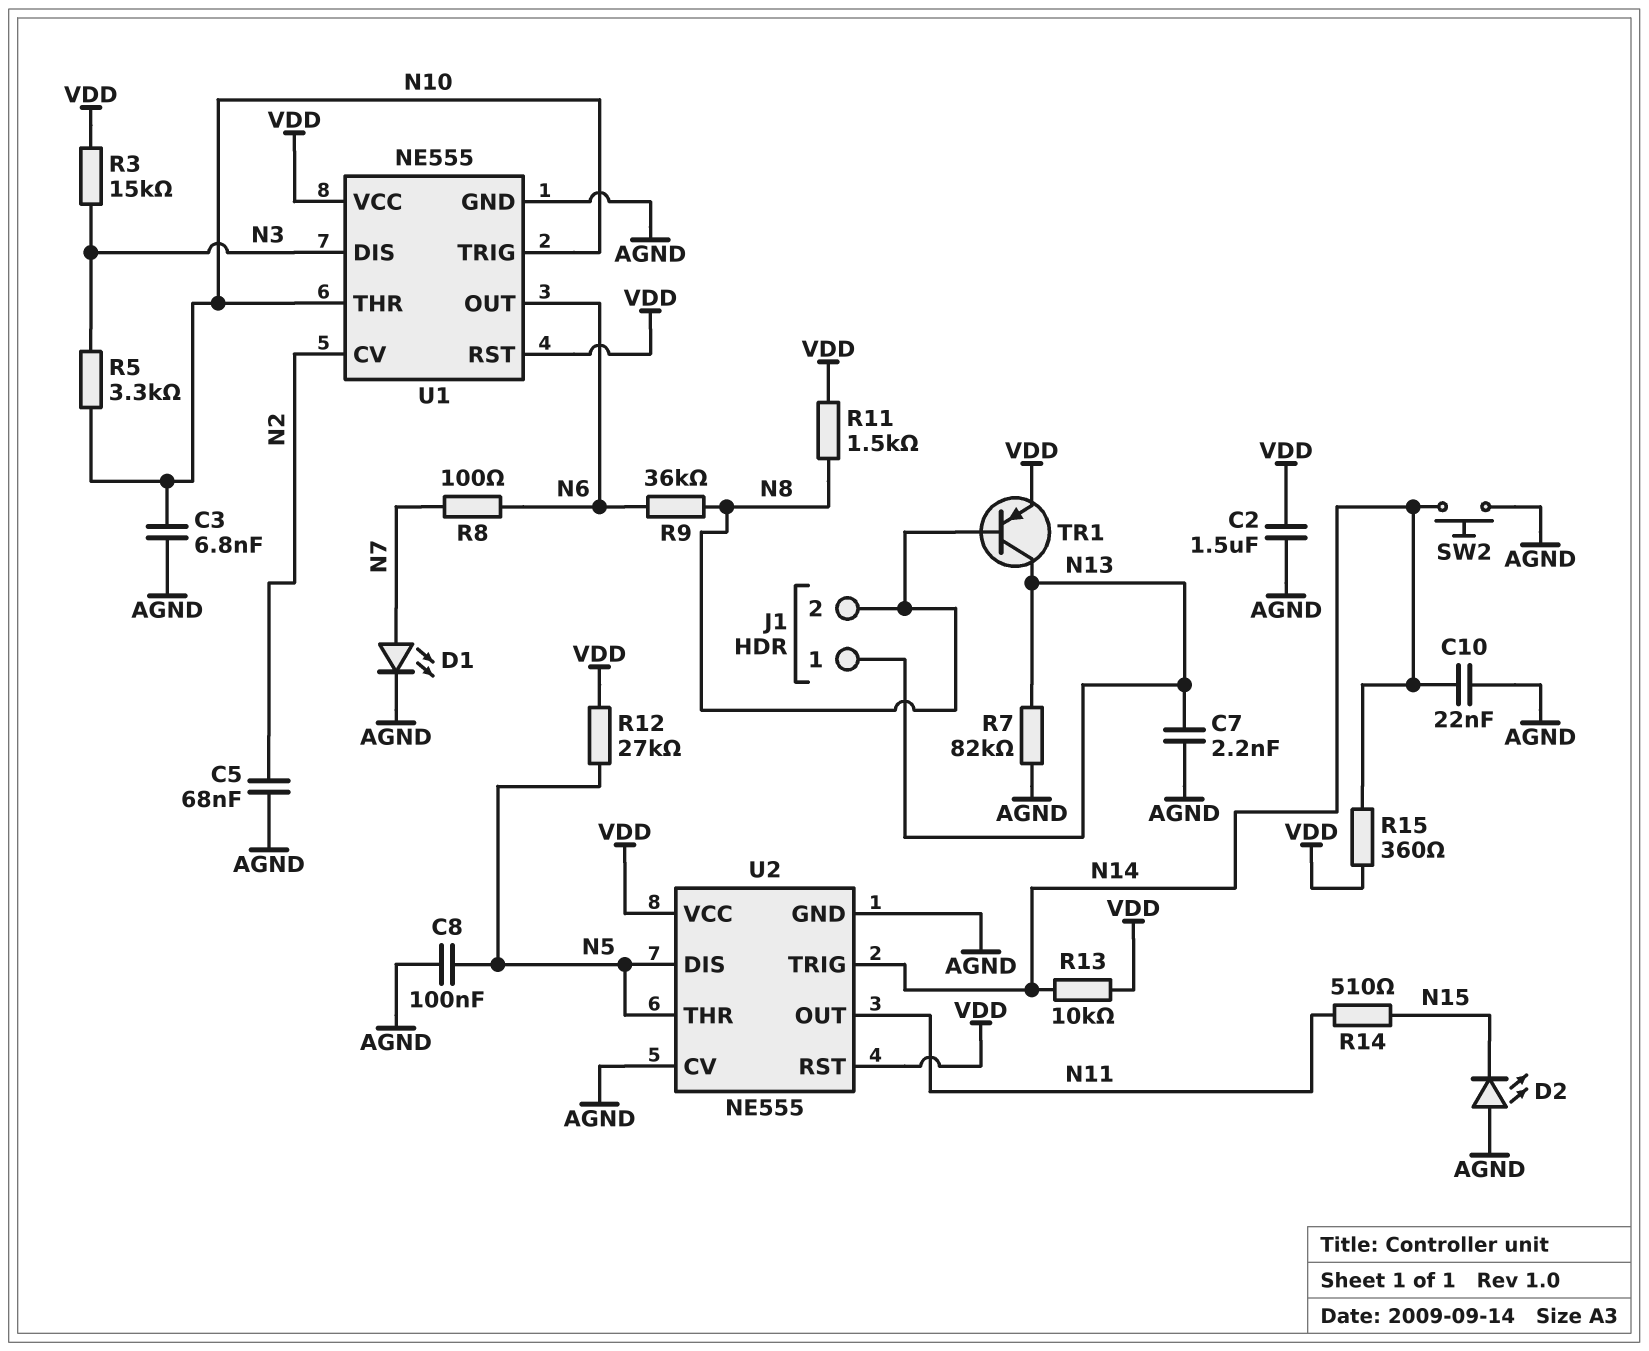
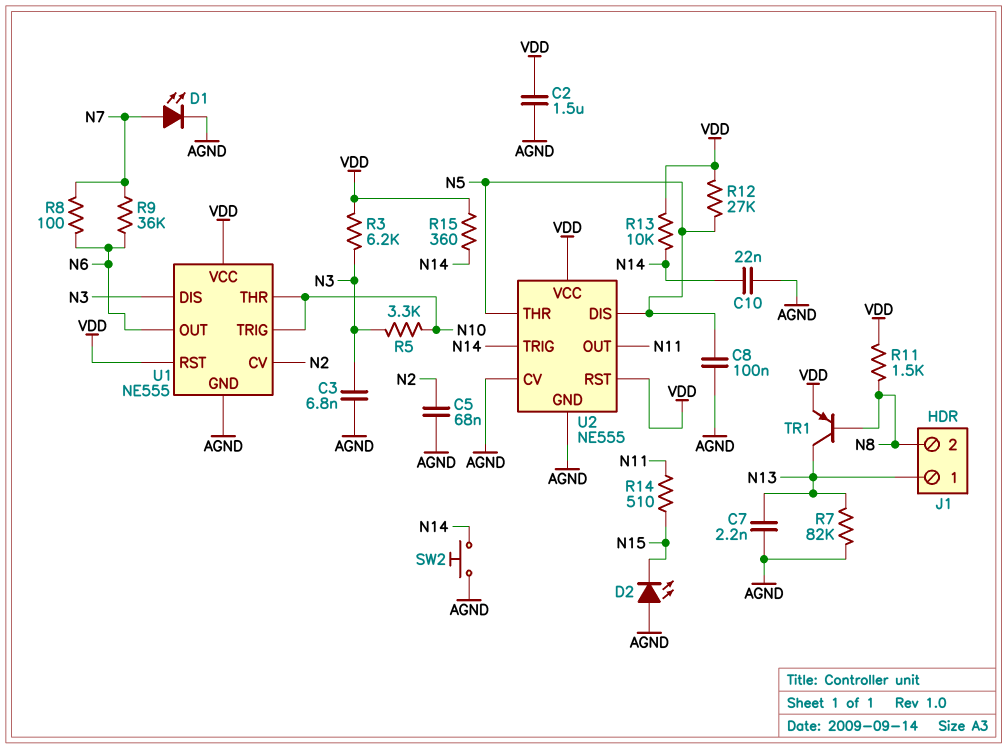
C3: 6.8nF (AGND, N10) -> 6.8nF (AGND, N3)
R3: 15k (N3, VDD) -> 6.2k (N3, VDD)
R9: 36k (N6, N8) -> 36k (N6, N7)

